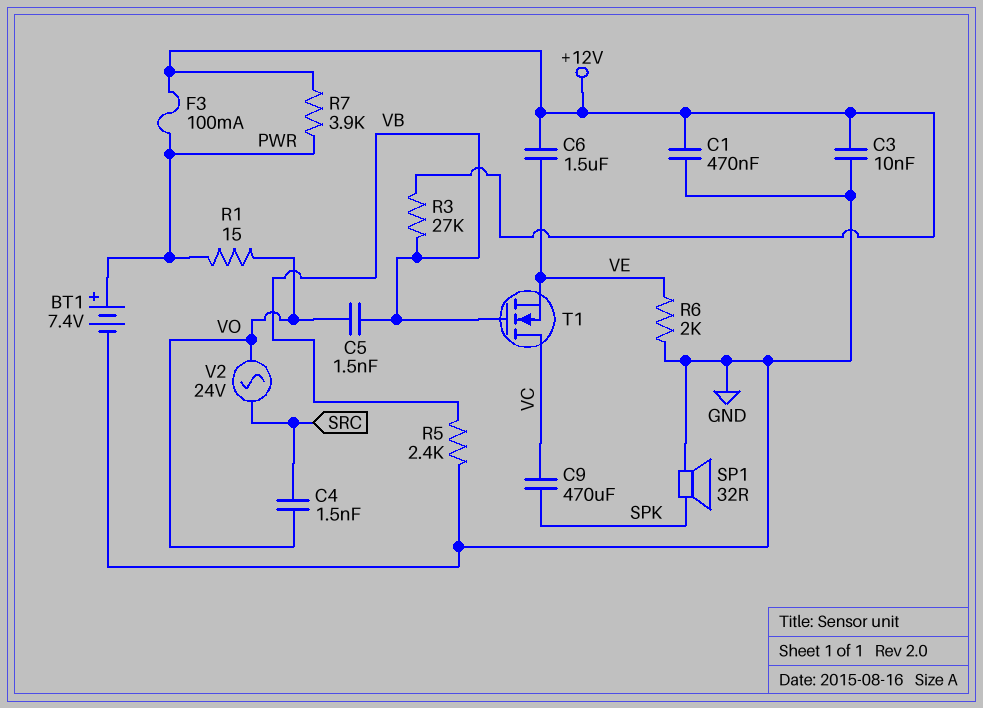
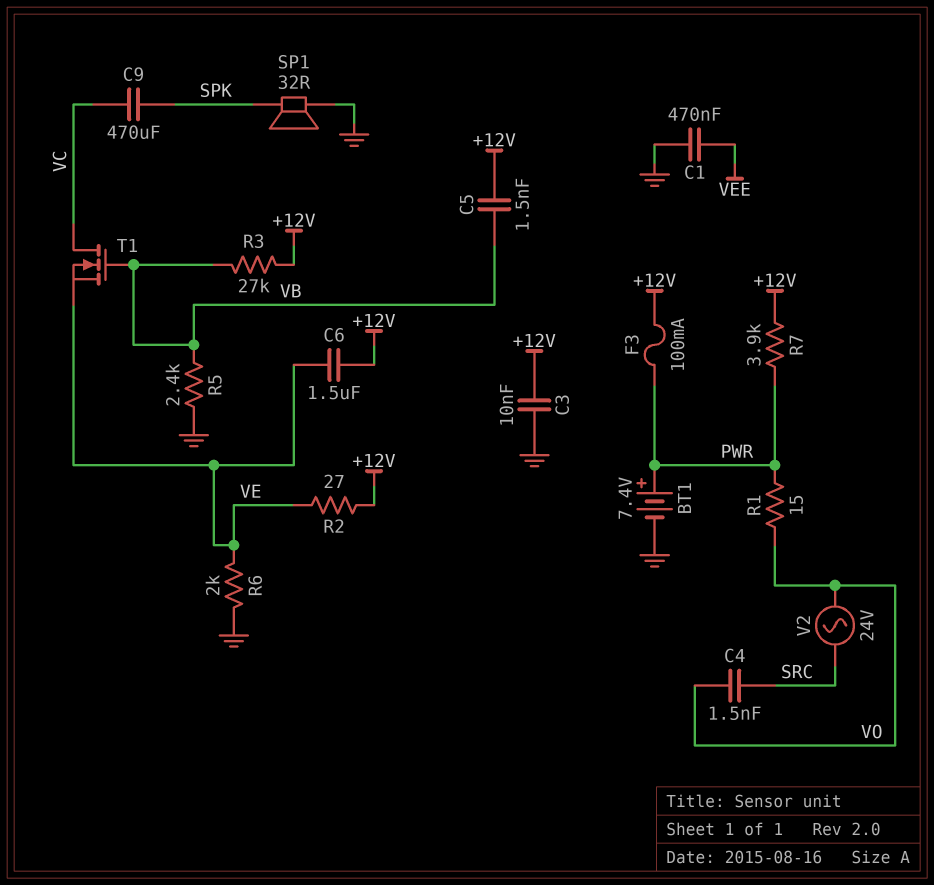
C1: 470nF (+12V, GND) -> 470nF (GND, VEE)
C5: 1.5nF (VB, VO) -> 1.5nF (+12V, VB)
R2: none -> 27 (+12V, VE)

